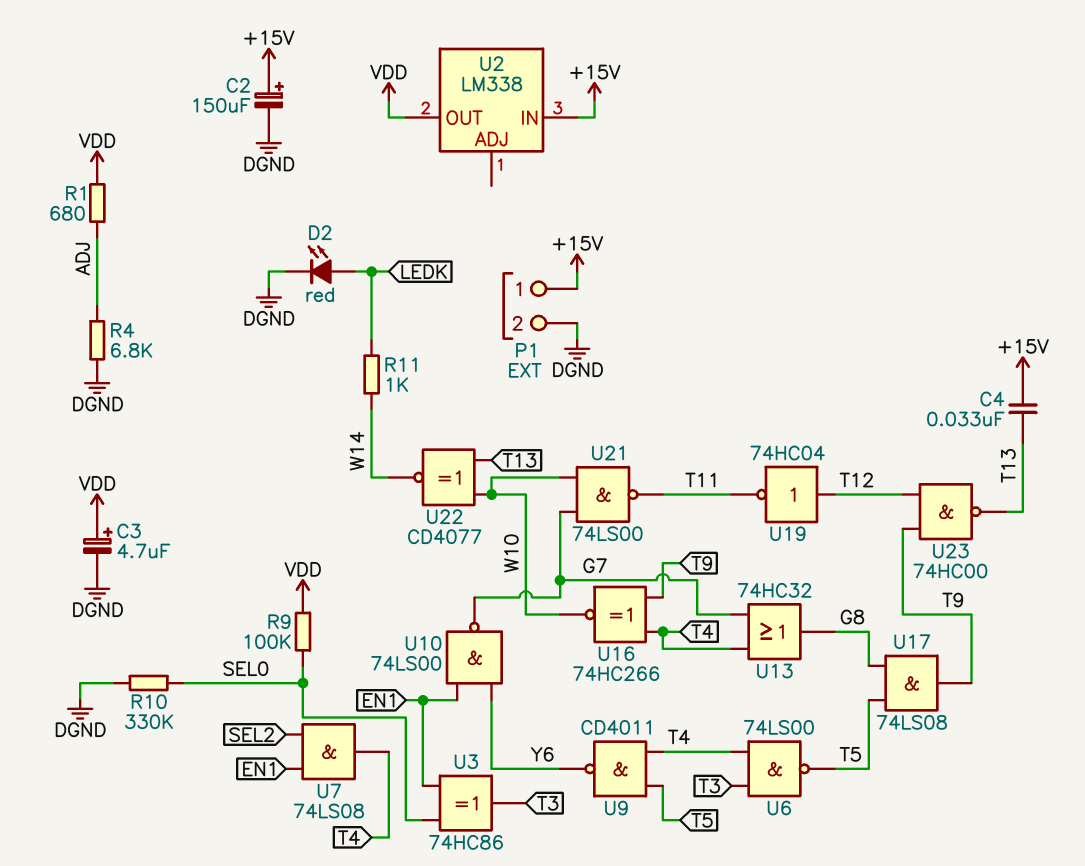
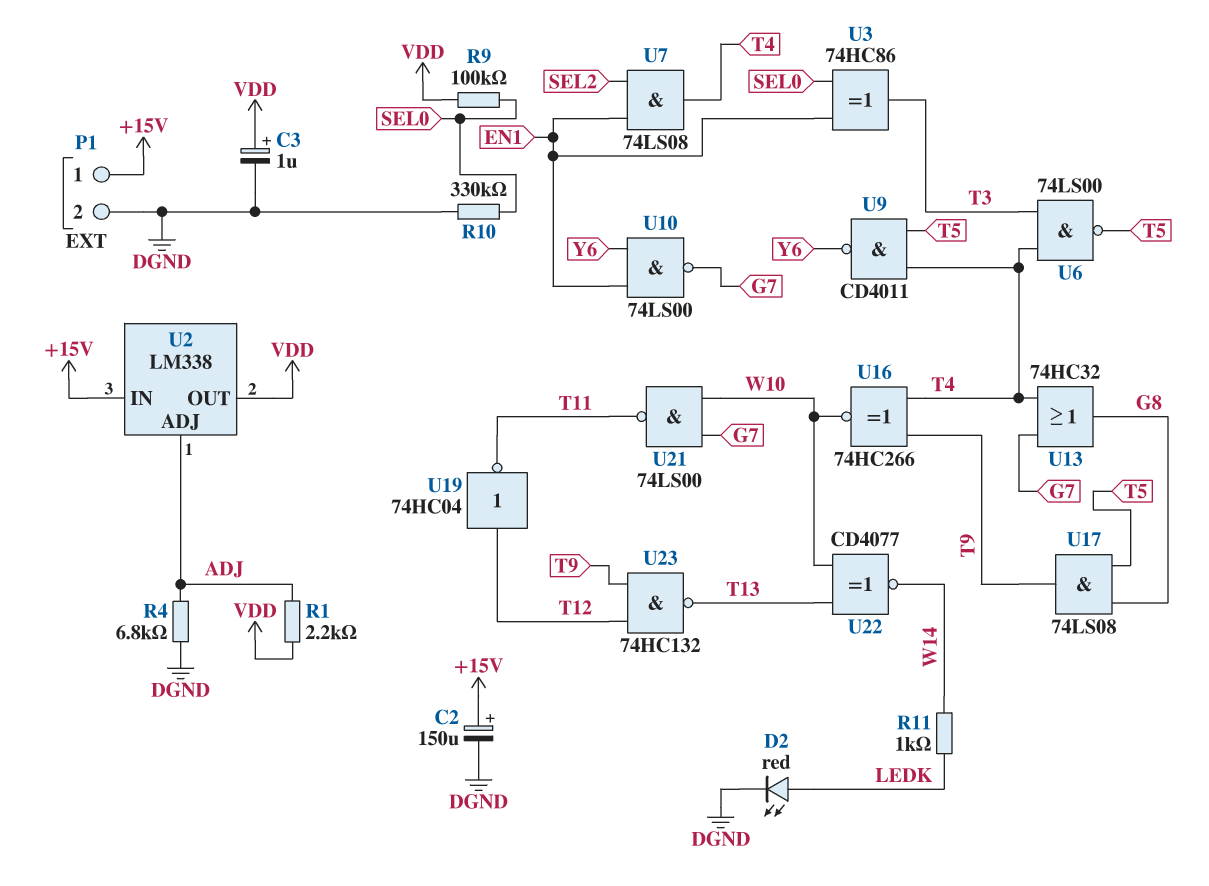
C3: 4.7uF (plus VDD, minus DGND) -> 1uF (plus VDD, minus DGND)
C4: 33nF (+15V, T13) -> none
R1: 680 (ADJ, VDD) -> 2.2k (ADJ, VDD)
U2 pin ADJ: none -> ADJ
U23: NAND 74HC00 (in T9, in T12, out T13) -> NAND 74HC132 (in T9, in T12, out T13)

